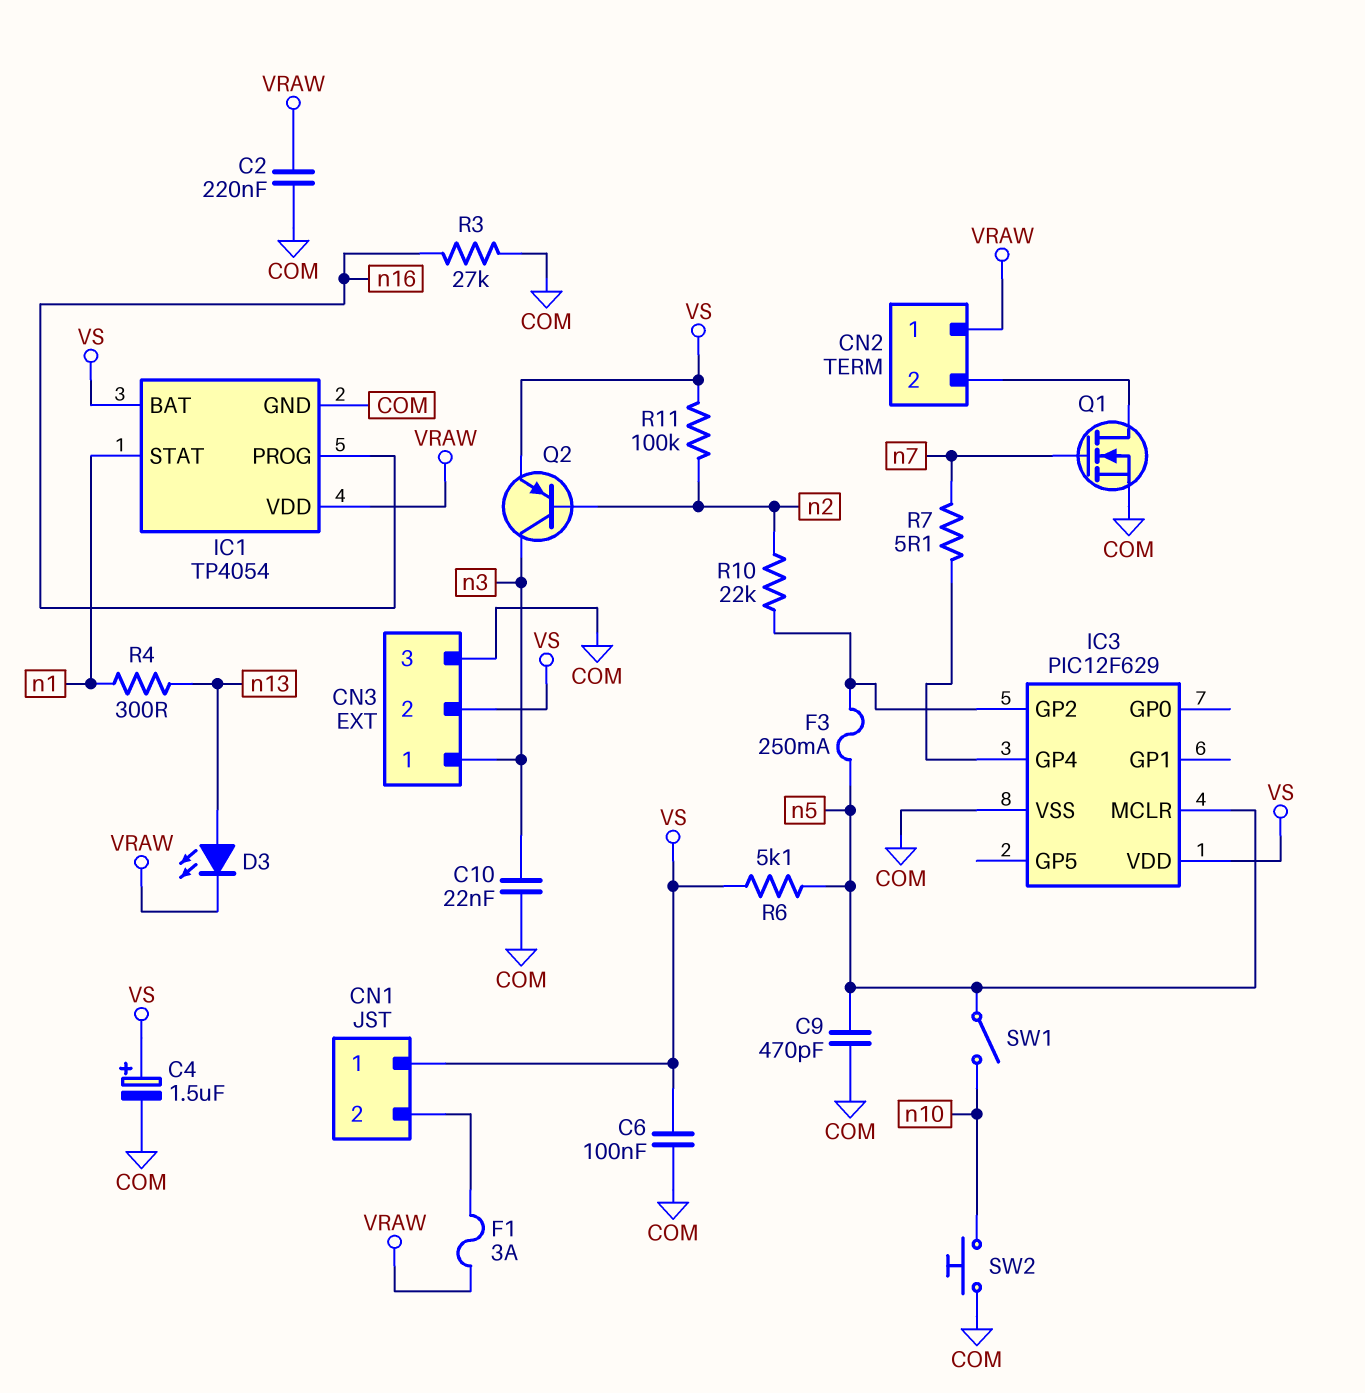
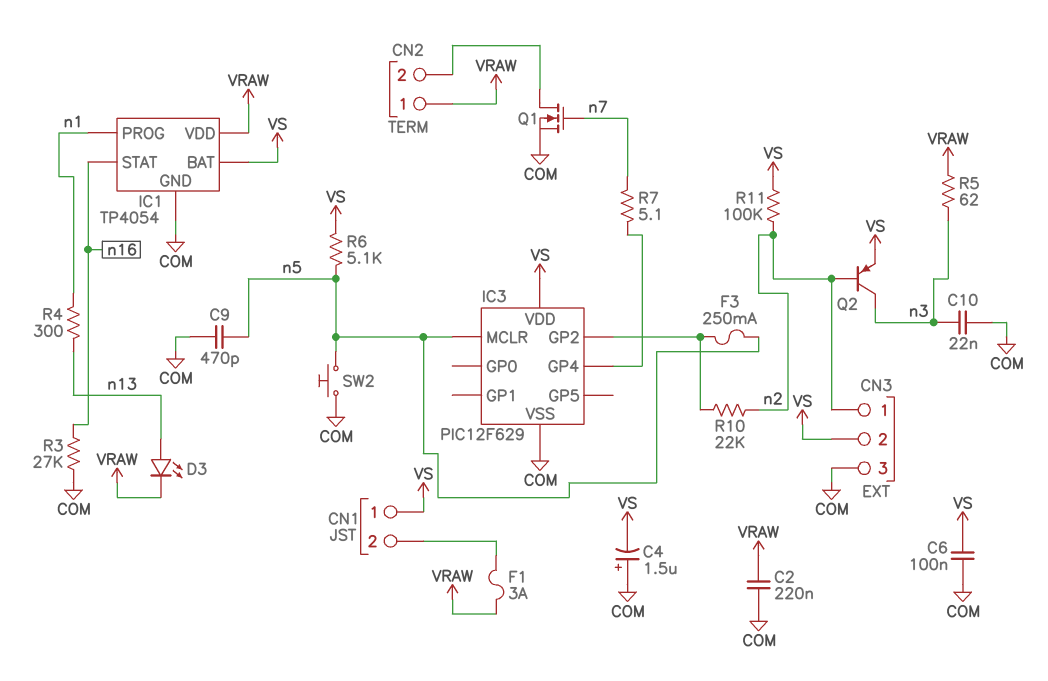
C4: 1.5uF (plus VS, minus COM) -> 1.5uF (plus COM, minus VS)
CN3 pin 1: n3 -> n2
IC1 pin PROG: n16 -> n1
IC1 pin STAT: n1 -> n16
R5: none -> 62 (VRAW, n3)
SW1: switch (n5, n10) -> none
SW2: button (COM, n10) -> button (COM, n5)

